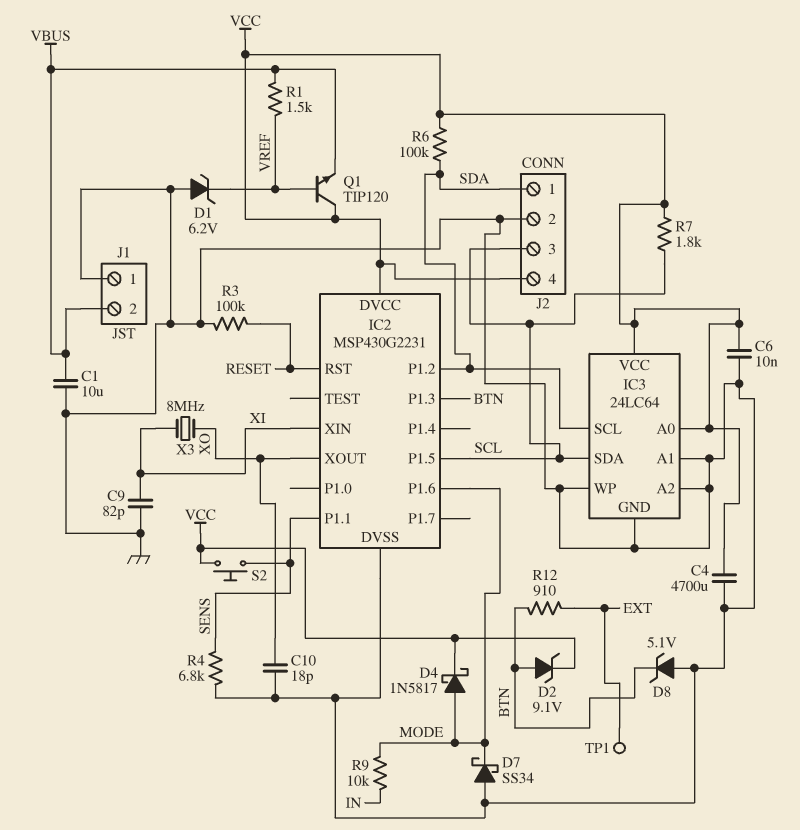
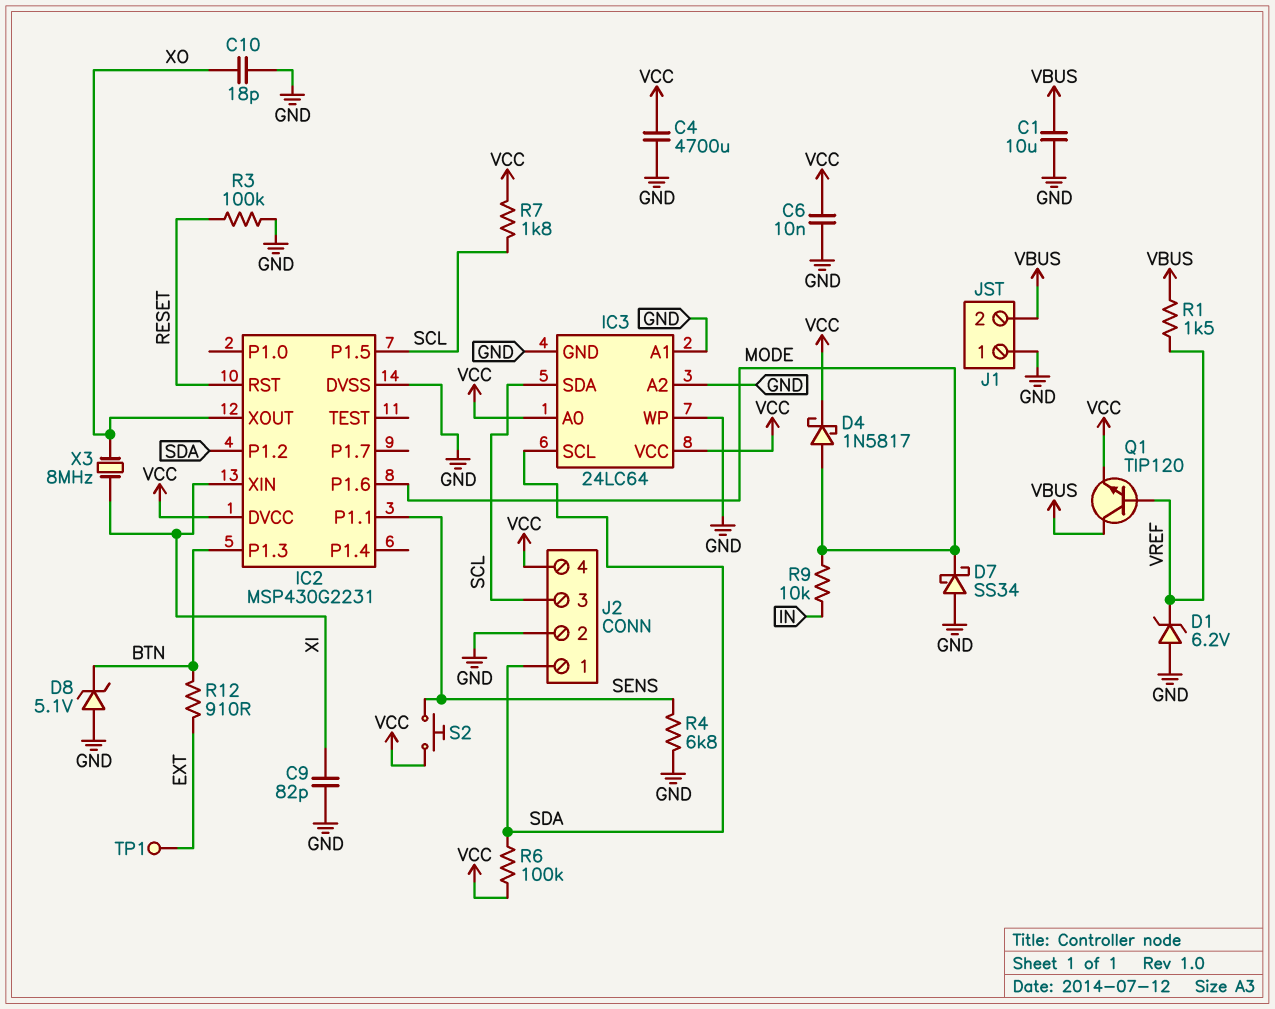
D2: zener 9.1V (A BTN, K VCC) -> none
Q1: NPN TIP120 (B VREF, C VCC, E VBUS) -> NPN TIP120 (B VREF, C VBUS, E VCC)

